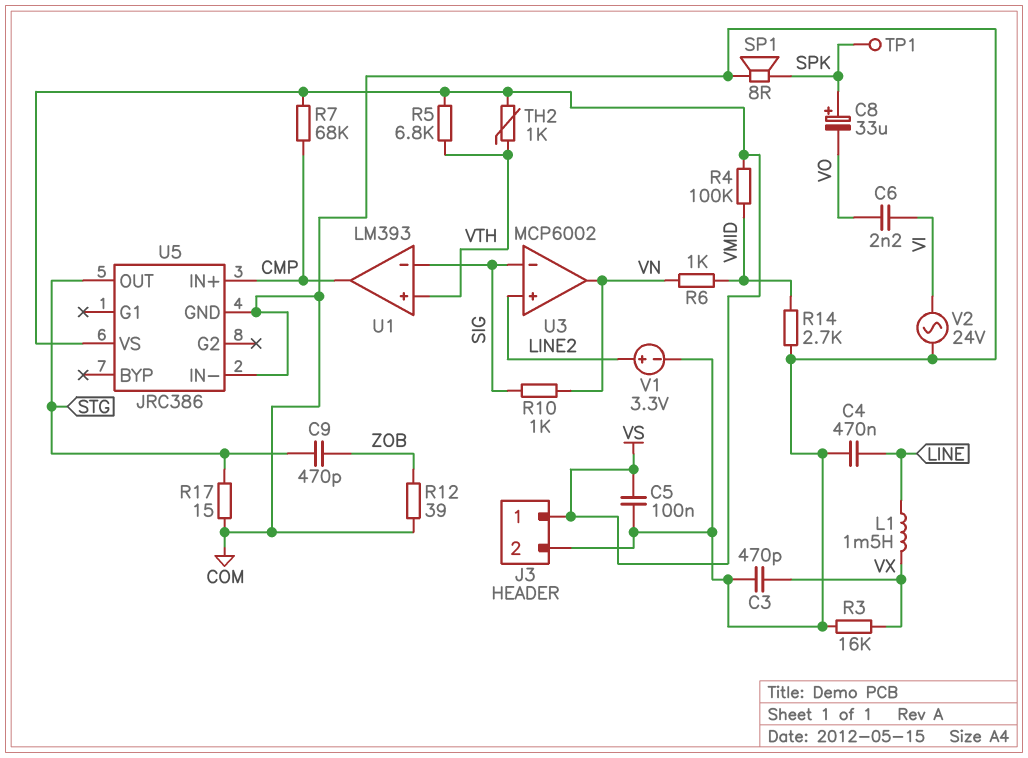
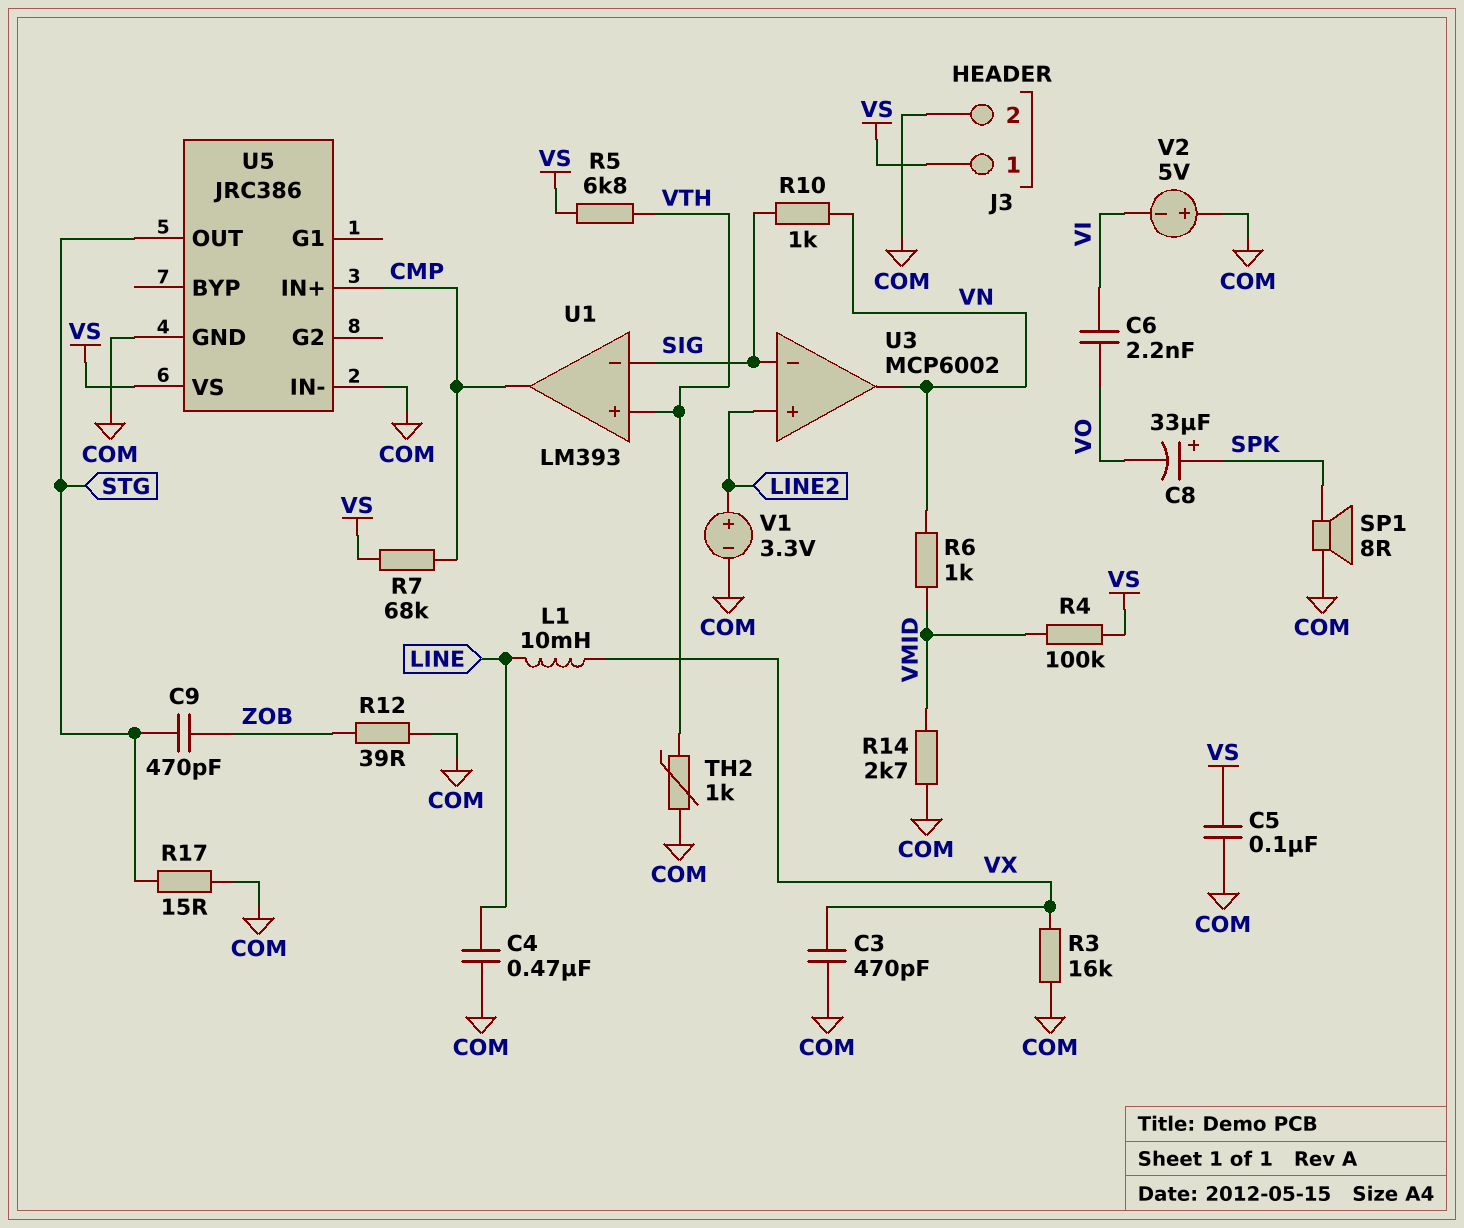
L1: 1.5mH (LINE, VX) -> 10mH (LINE, VX)
TH2: 1k (VS, VTH) -> 1k (COM, VTH)
TP1: test point (SPK) -> none
V2: AC 24V (COM, VI) -> 5V (plus COM, minus VI)

